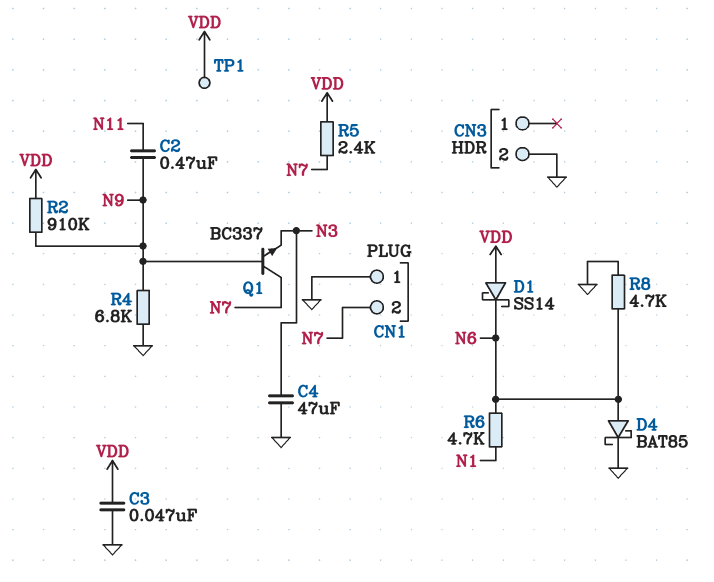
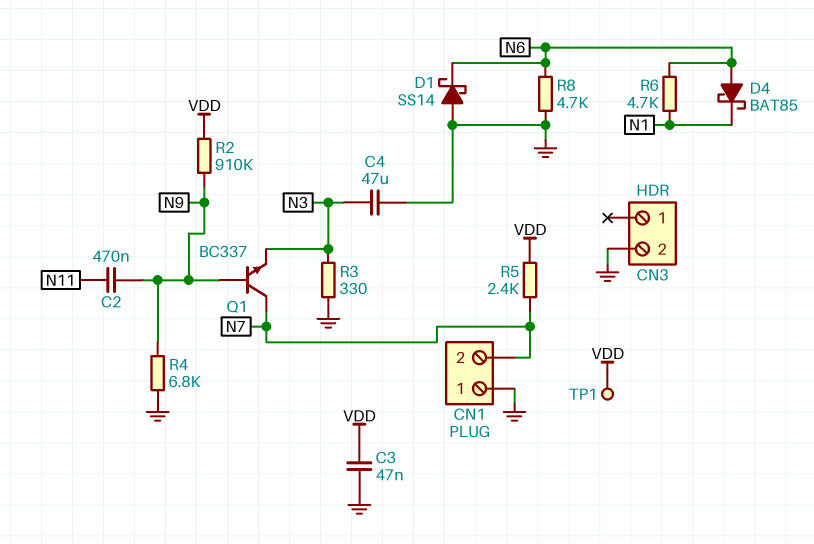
D1: schottky SS14 (A VDD, K N6) -> schottky SS14 (A GND, K N6)
D4: schottky BAT85 (A N6, K GND) -> schottky BAT85 (A N6, K N1)
R3: none -> 330 (GND, N3)

